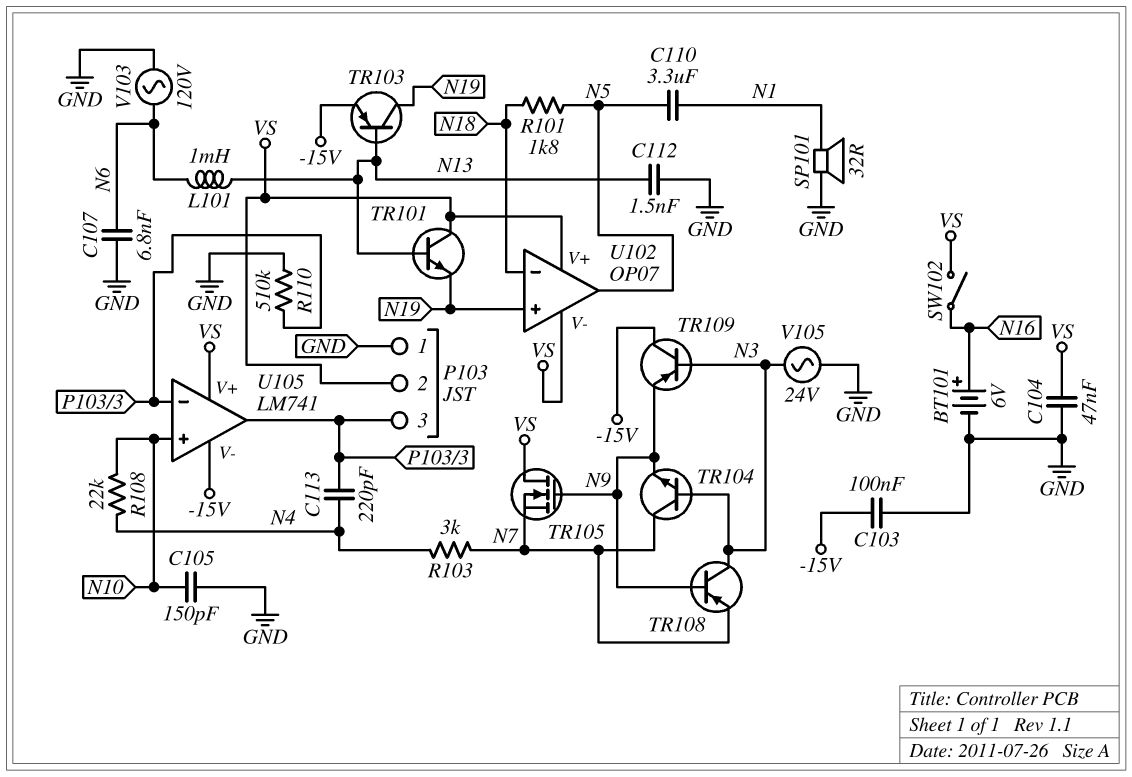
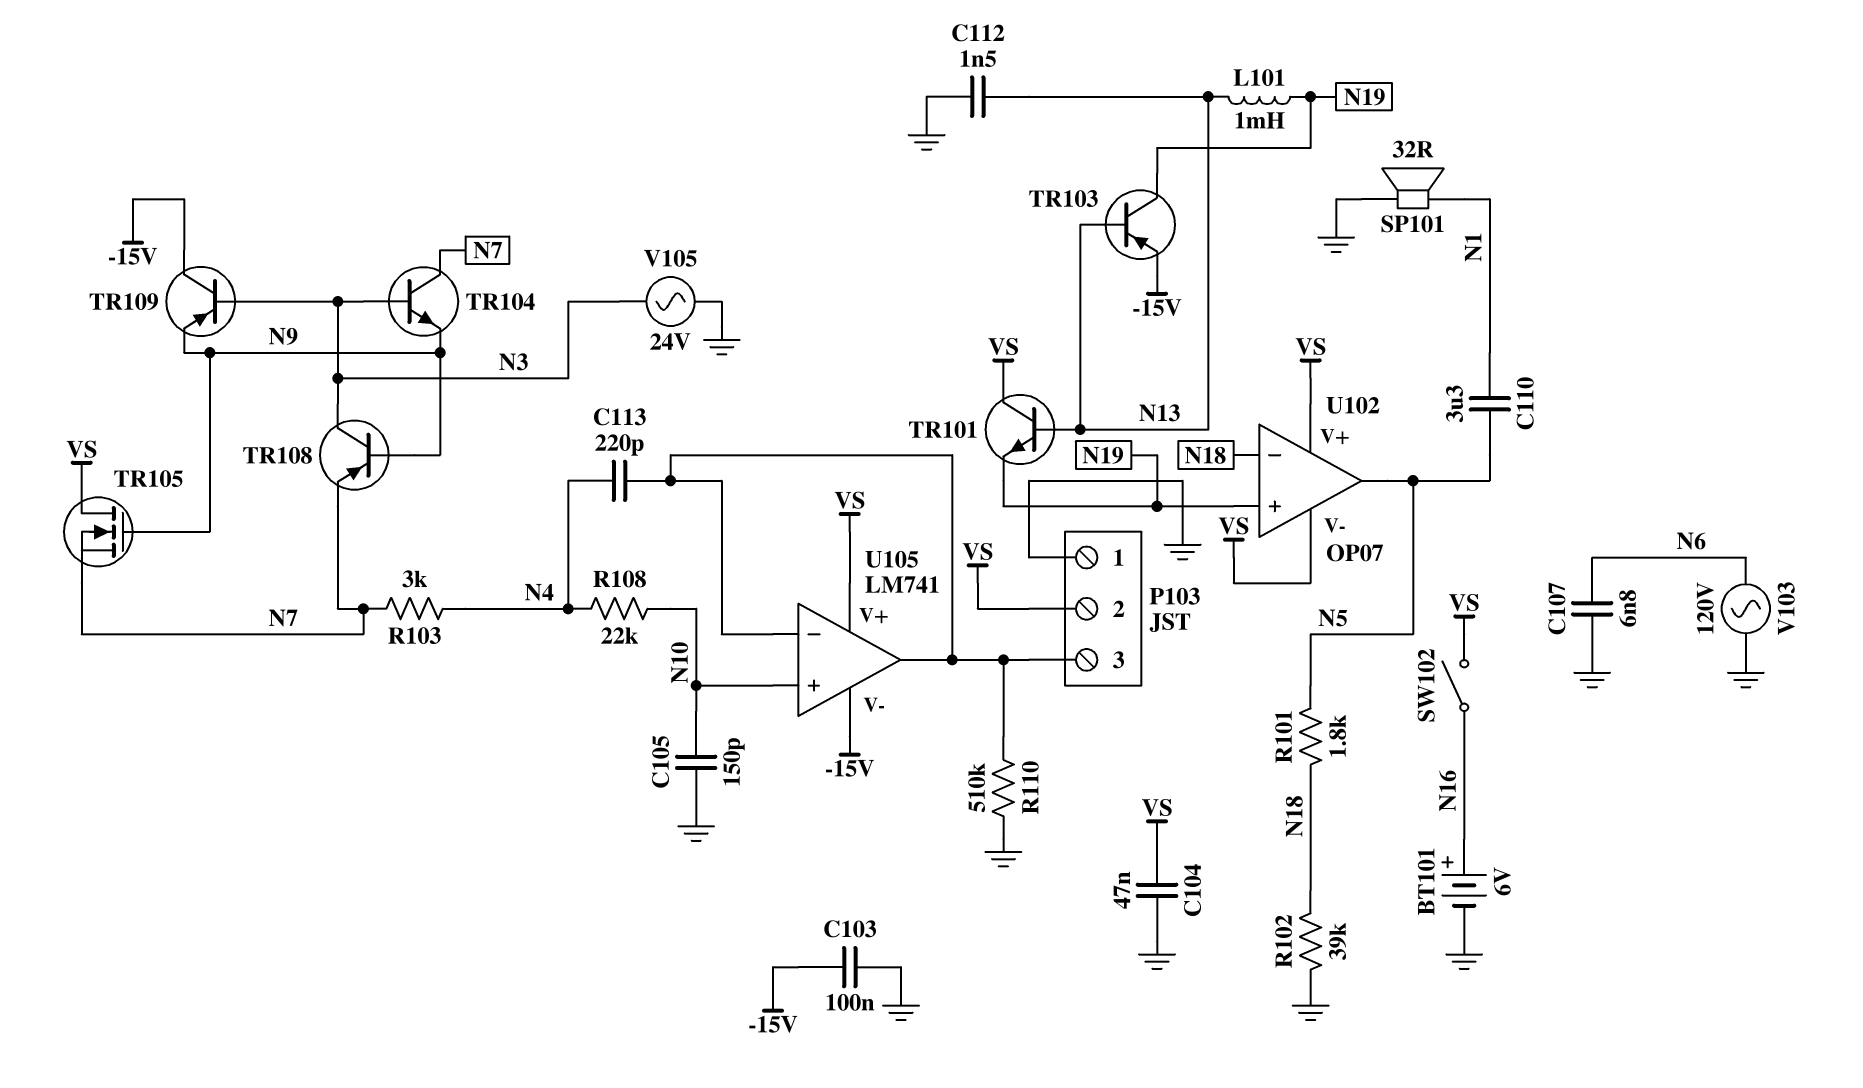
L101: 1mH (N6, N13) -> 1mH (N13, N19)
R102: none -> 39k (GND, N18)

